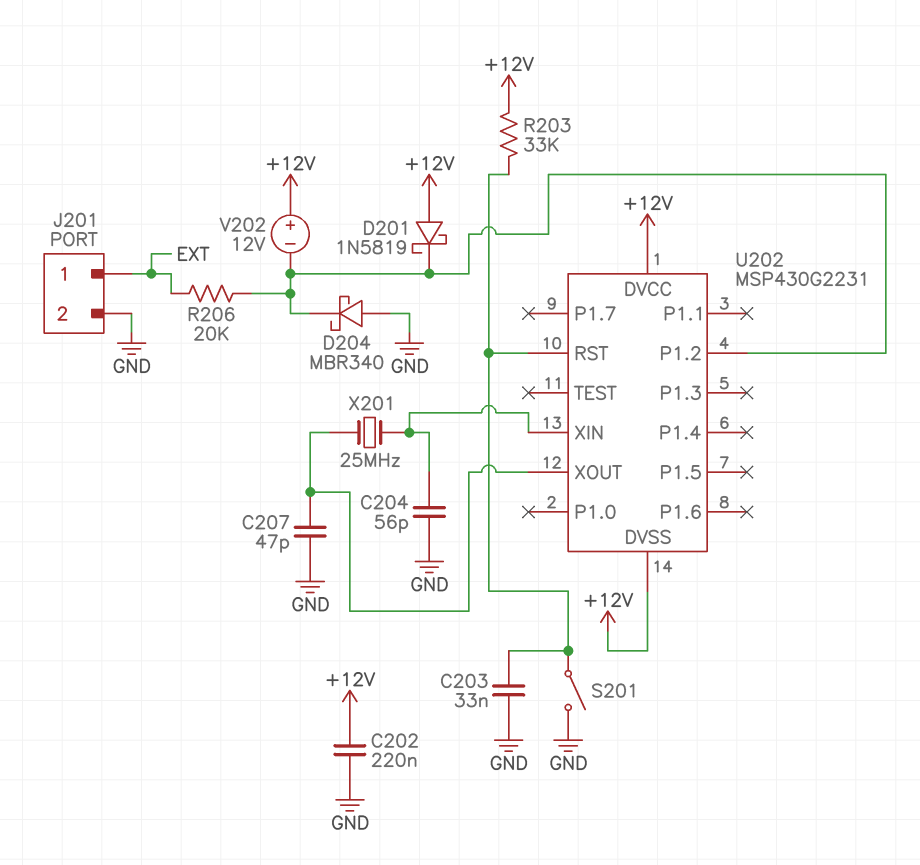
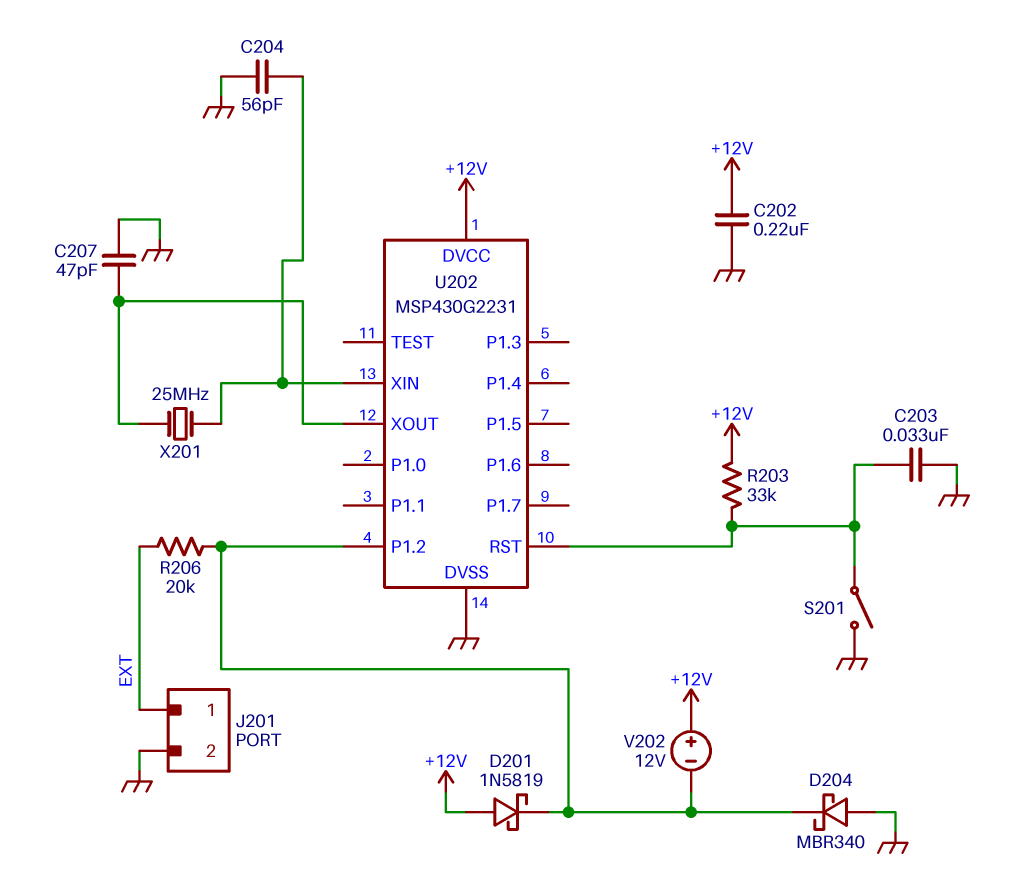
U202 pin DVSS: +12V -> GND

